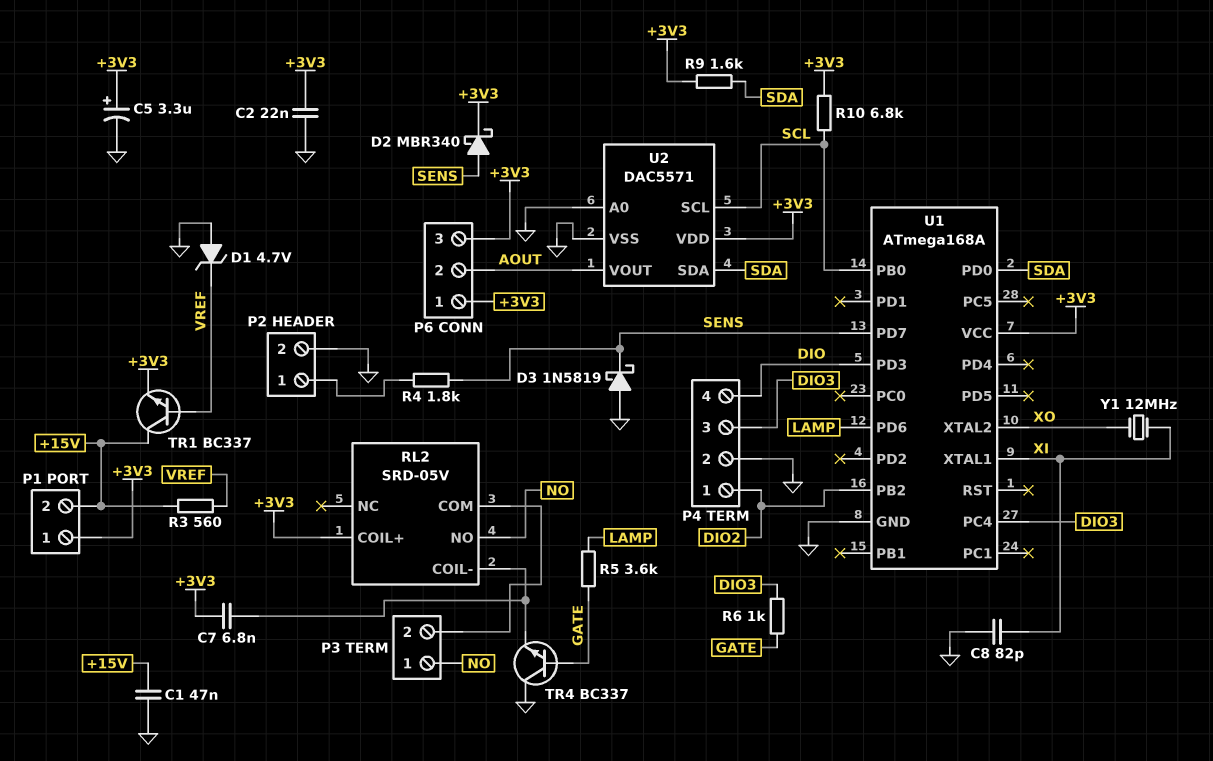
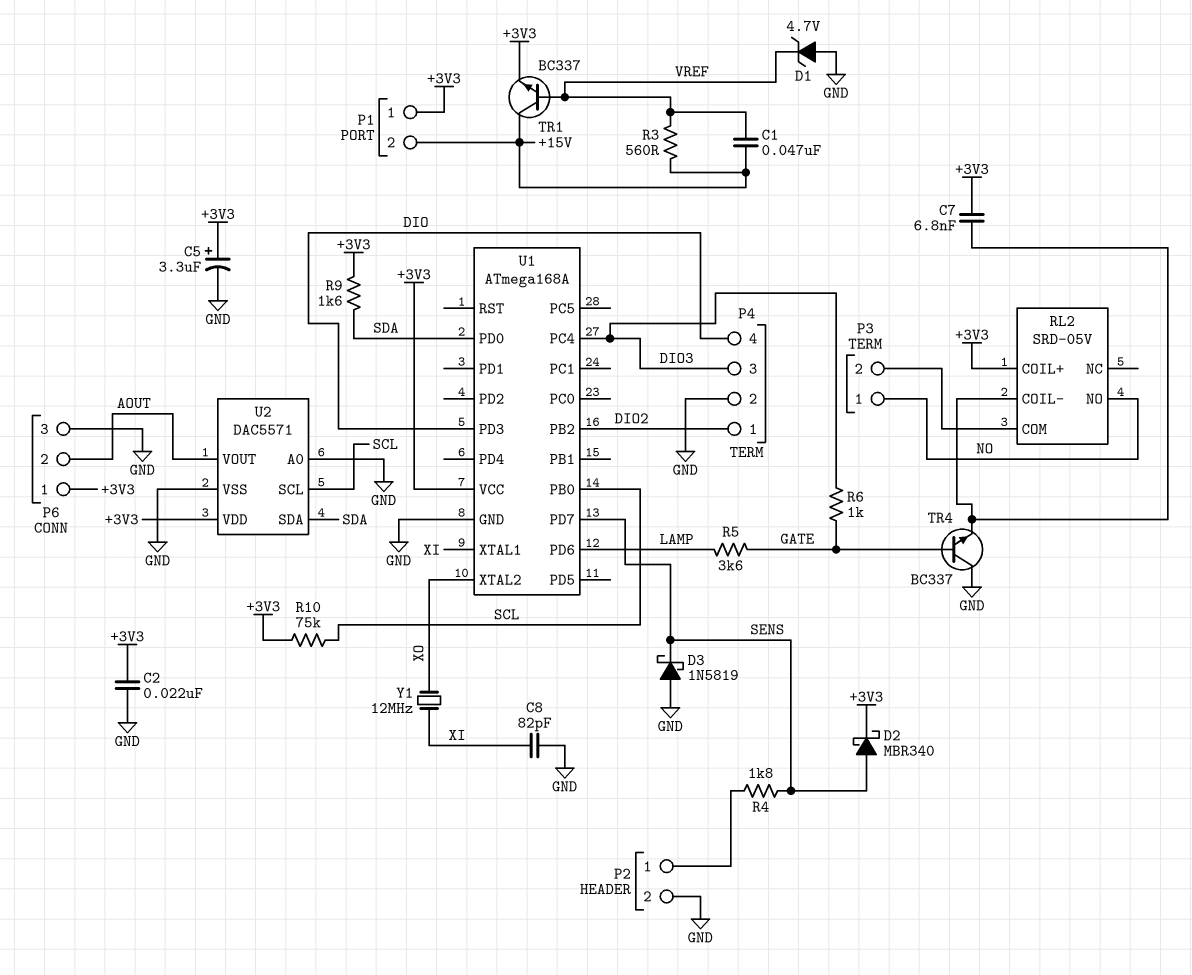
C1: 47nF (+15V, GND) -> 47nF (+15V, VREF)
P6 pin 3: +3V3 -> GND
R10: 6.8k (+3V3, SCL) -> 75k (+3V3, SCL)

